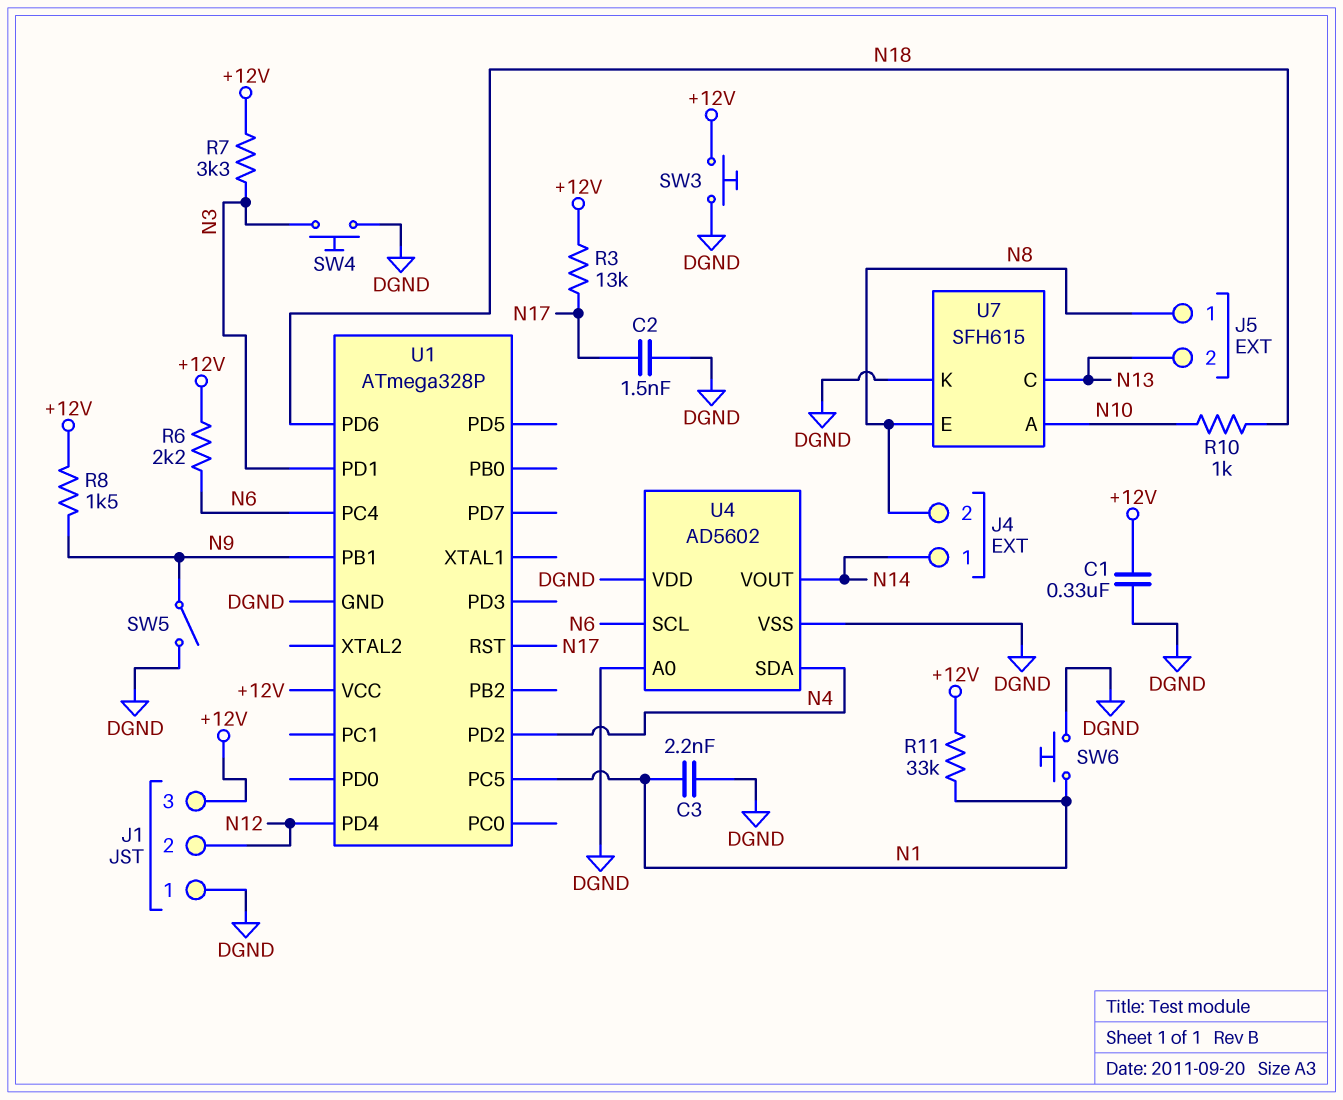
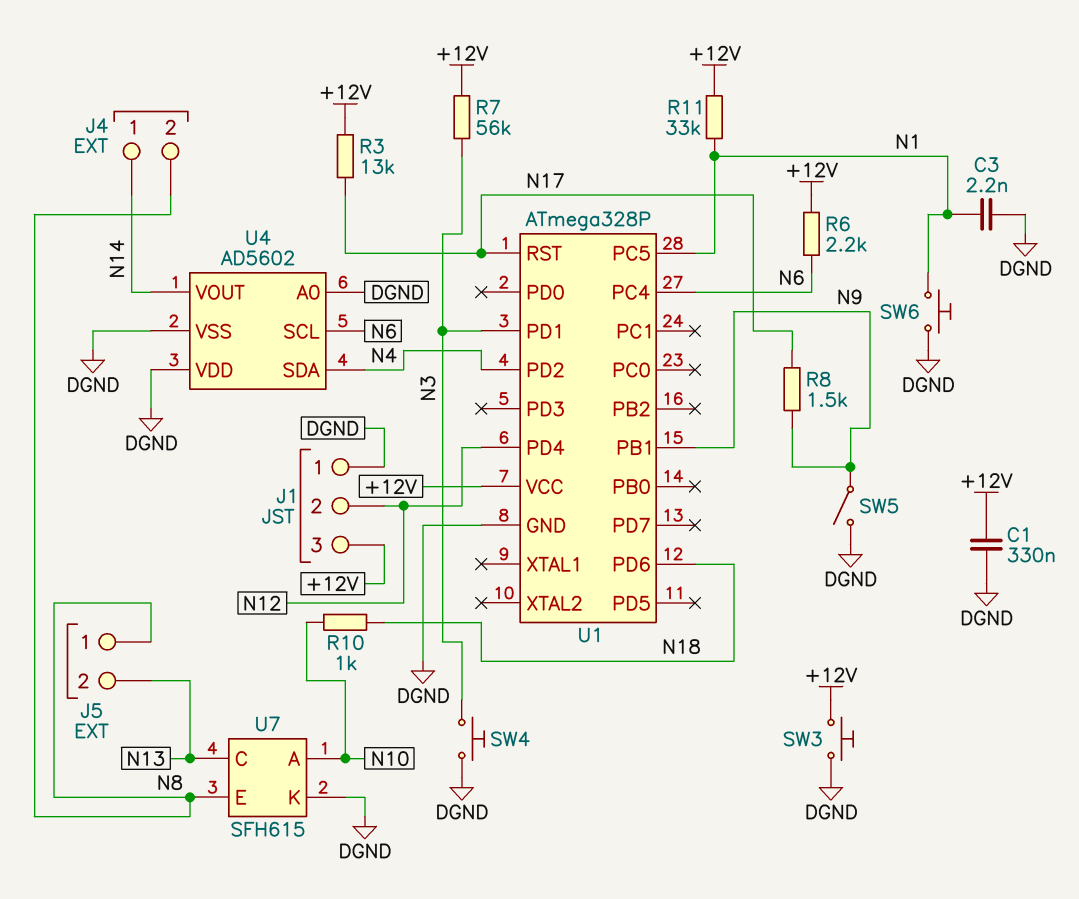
C2: 1.5nF (DGND, N17) -> none
R7: 3.3k (+12V, N3) -> 56k (+12V, N3)
R8: 1.5k (+12V, N9) -> 1.5k (N9, N17)

